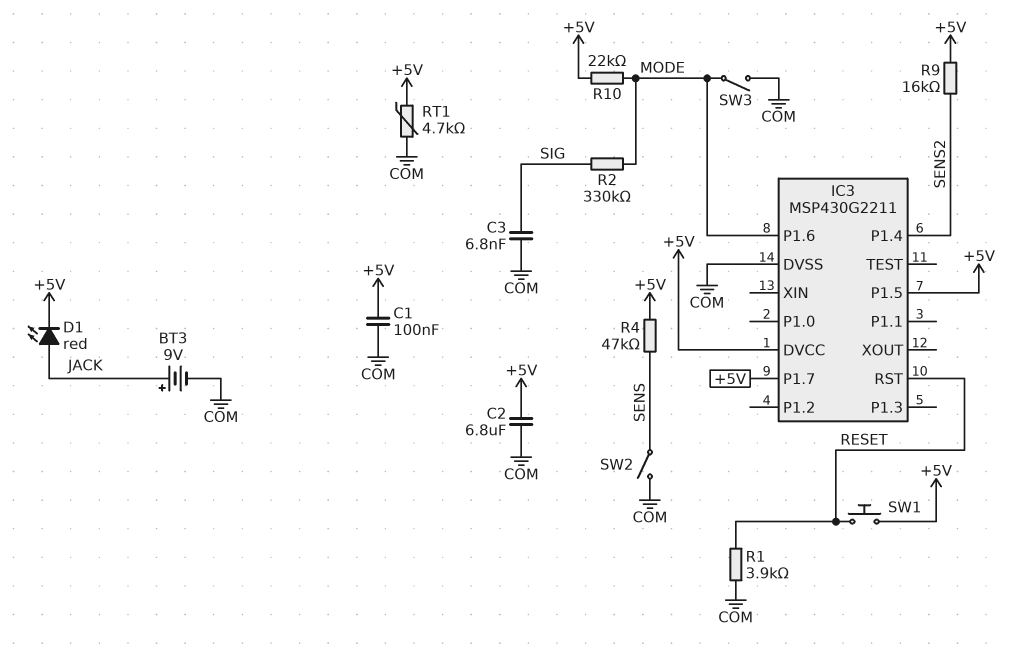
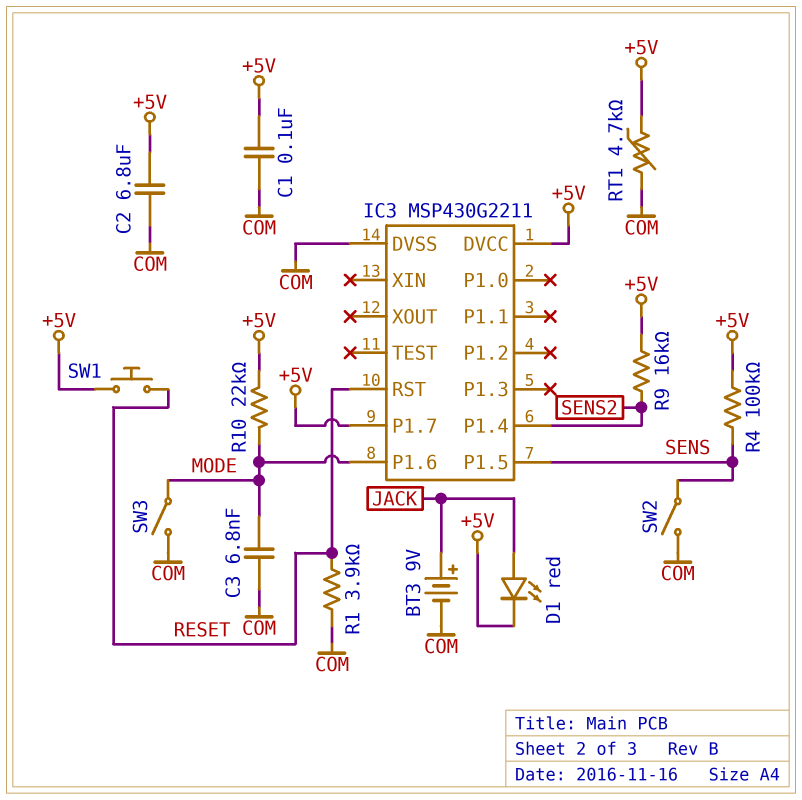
C3: 6.8nF (COM, SIG) -> 6.8nF (COM, MODE)
IC3 pin P1.5: +5V -> SENS
R2: 330k (MODE, SIG) -> none
R4: 47k (+5V, SENS) -> 100k (+5V, SENS)

